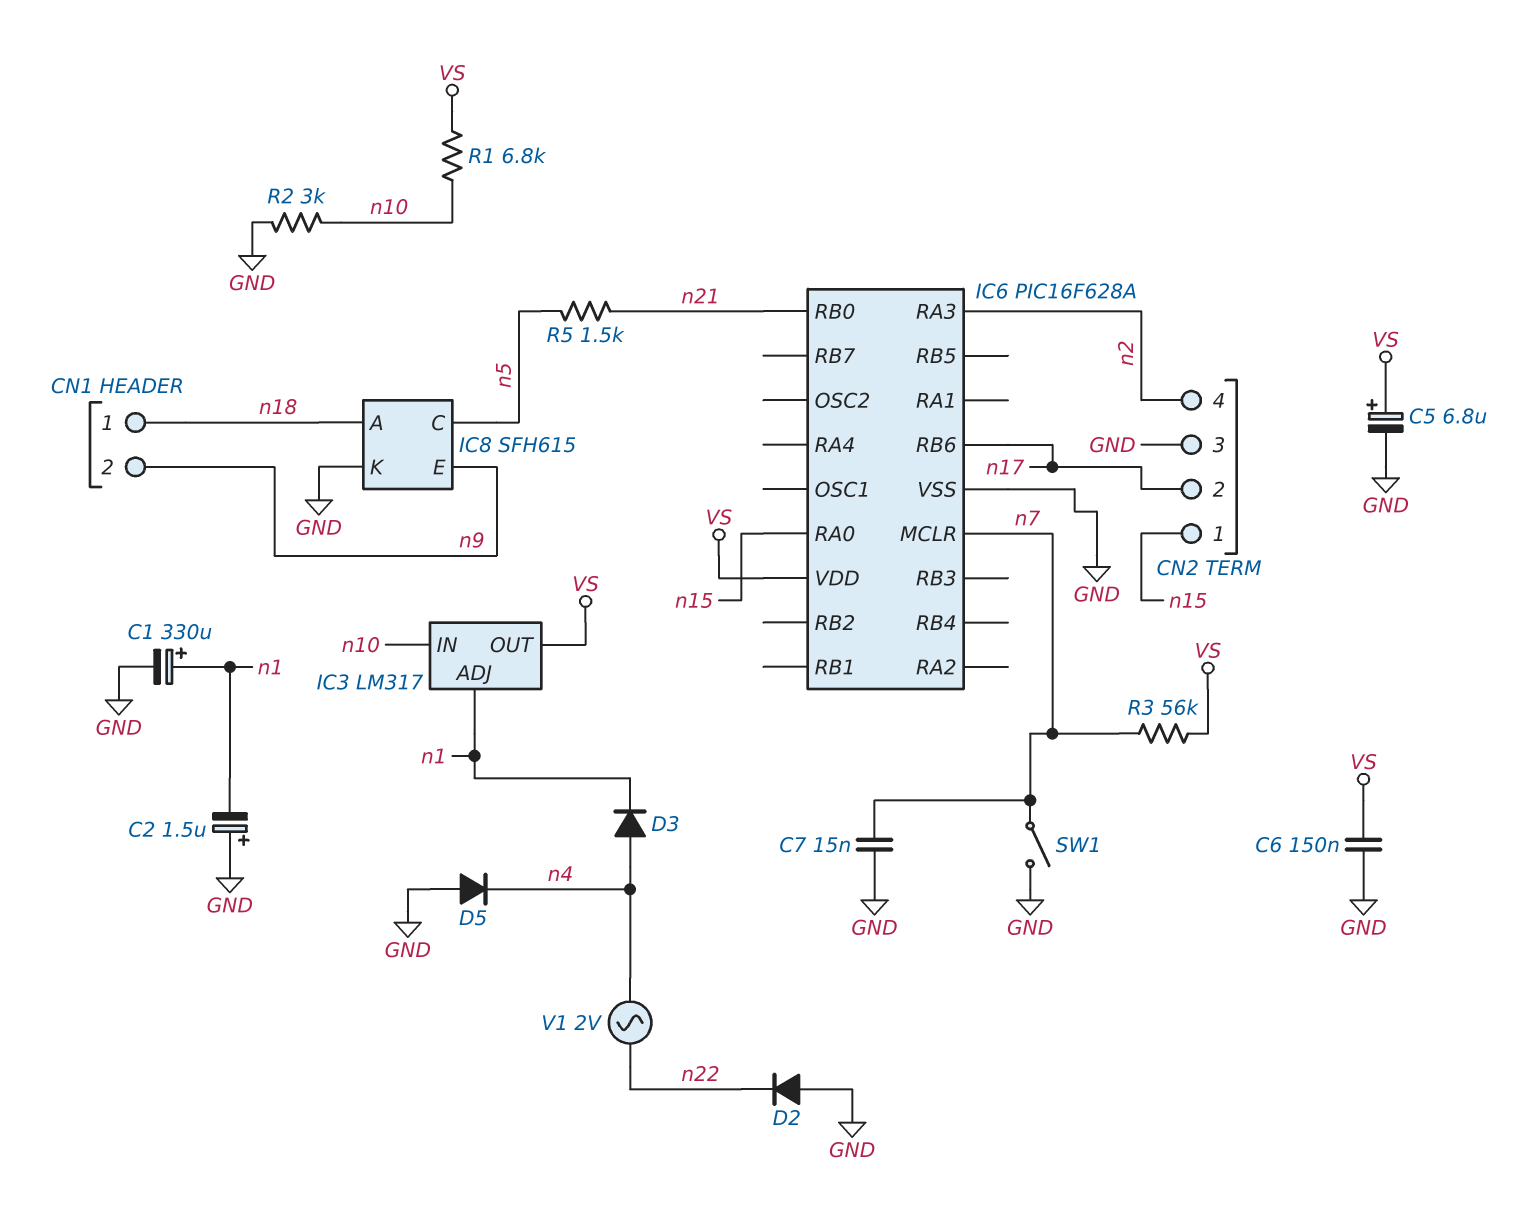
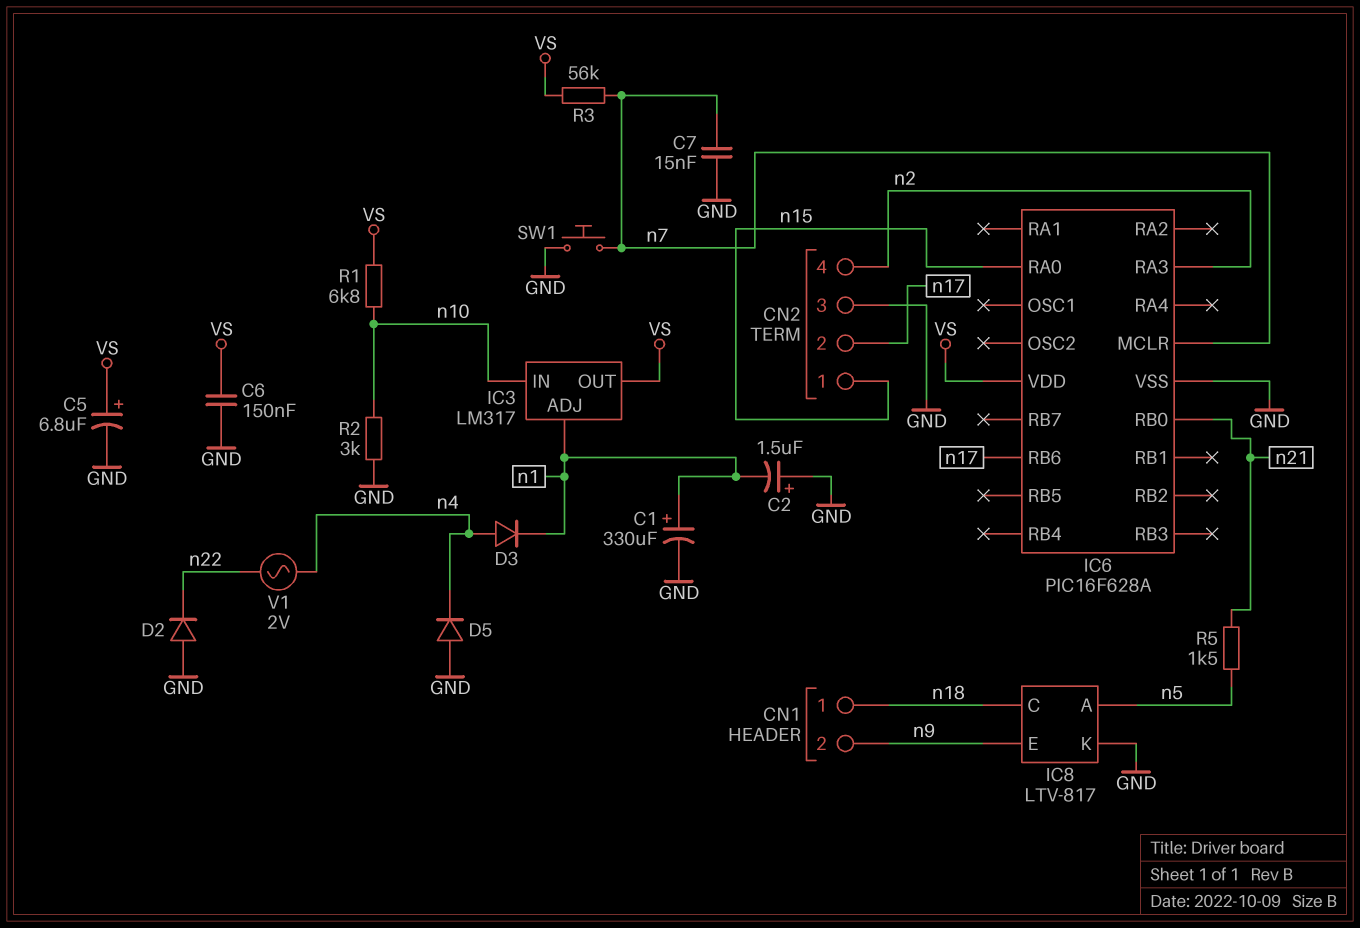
IC8: SFH615 -> LTV-817
IC8 pin A: n18 -> n5
IC8 pin C: n5 -> n18
SW1: switch (GND, n7) -> button (GND, n7)

